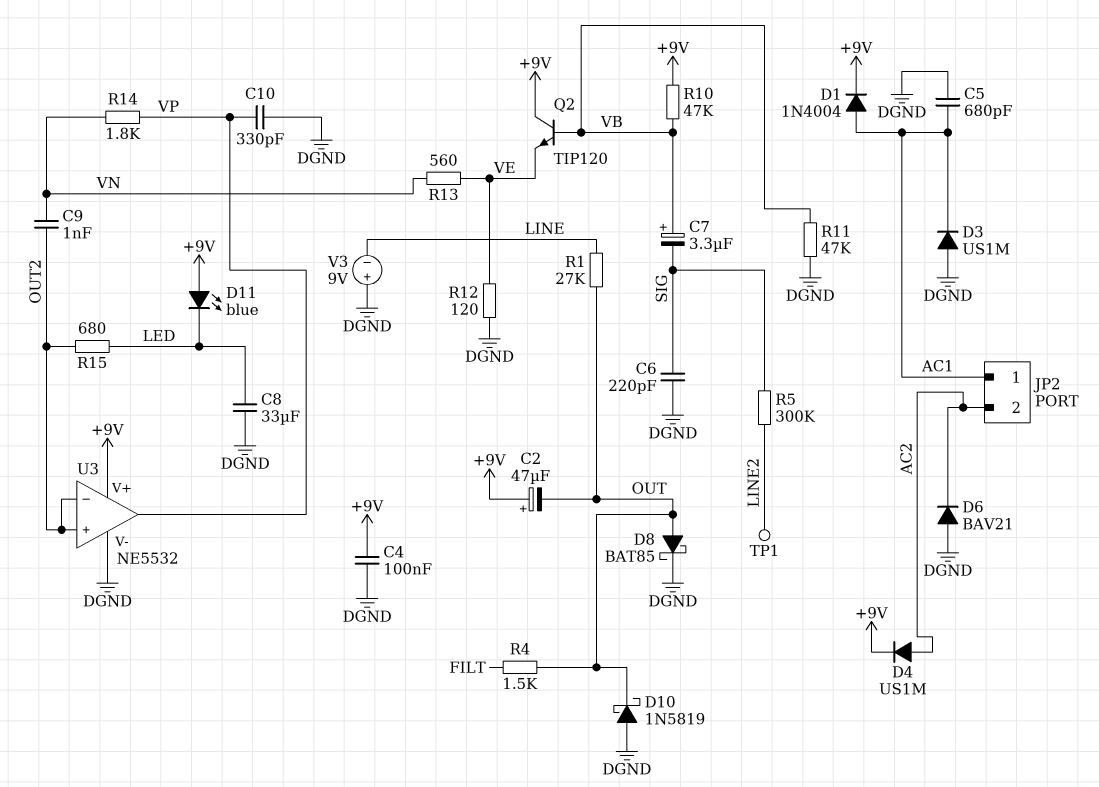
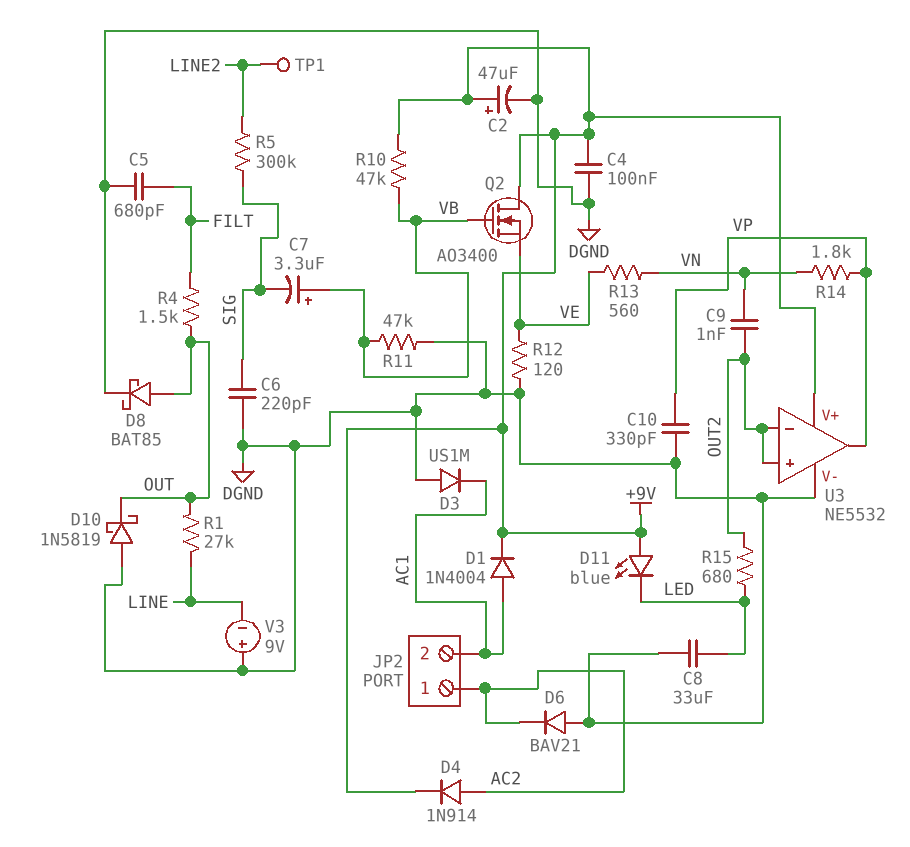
C2: 47uF (plus +9V, minus OUT) -> 47uF (plus +9V, minus DGND)
C5: 680pF (AC1, DGND) -> 680pF (DGND, FILT)
D4: diode US1M (A AC2, K +9V) -> diode 1N914 (A AC2, K +9V)
JP2 pin 1: AC1 -> AC2
JP2 pin 2: AC2 -> AC1
Q2: NPN TIP120 (B VB, C +9V, E VE) -> NMOS AO3400 (G VB, D +9V, S VE)

